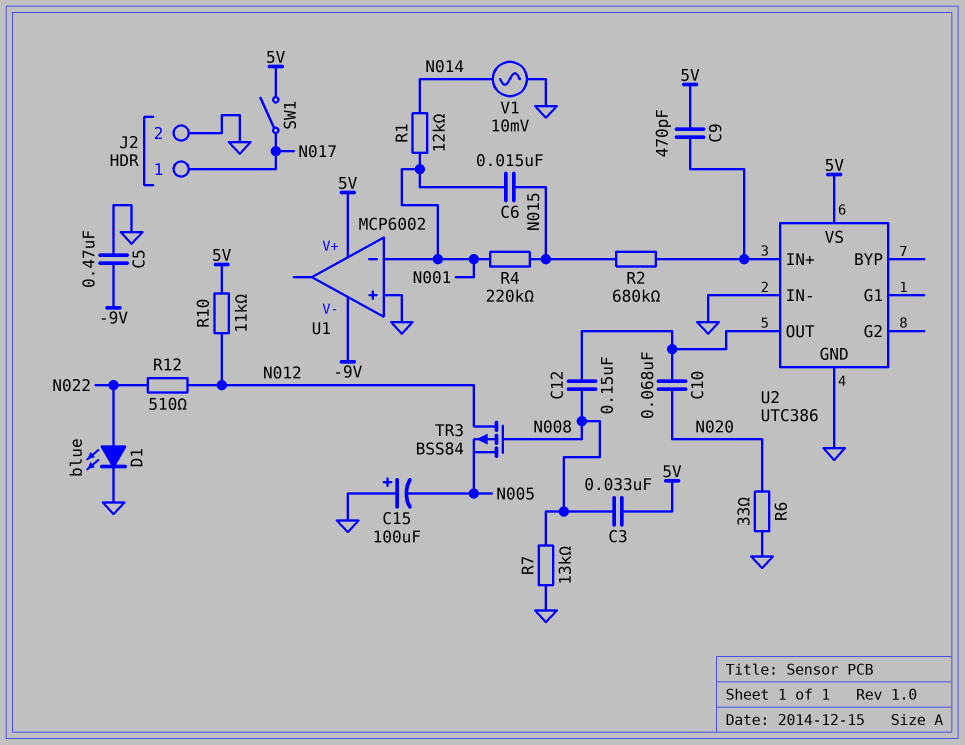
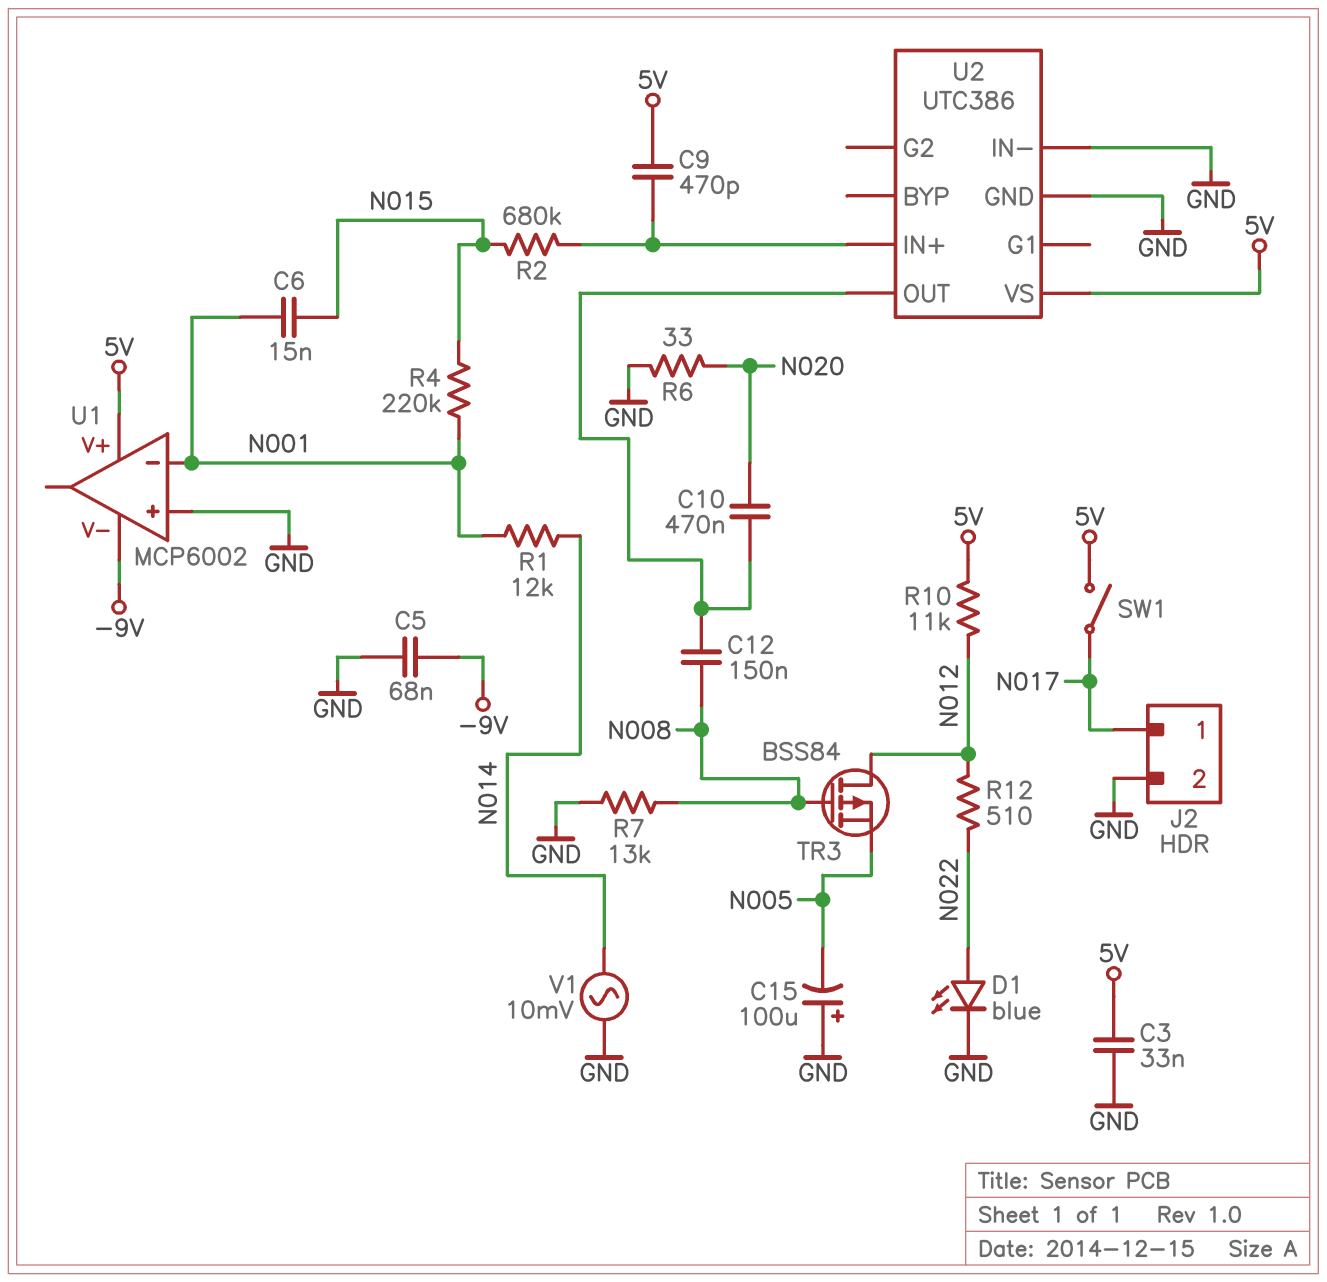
C3: 33nF (5V, N008) -> 33nF (5V, GND)
C5: 470nF (-9V, GND) -> 68nF (-9V, GND)
C10: 68nF (N020, U2/OUT) -> 470nF (N020, U2/OUT)

